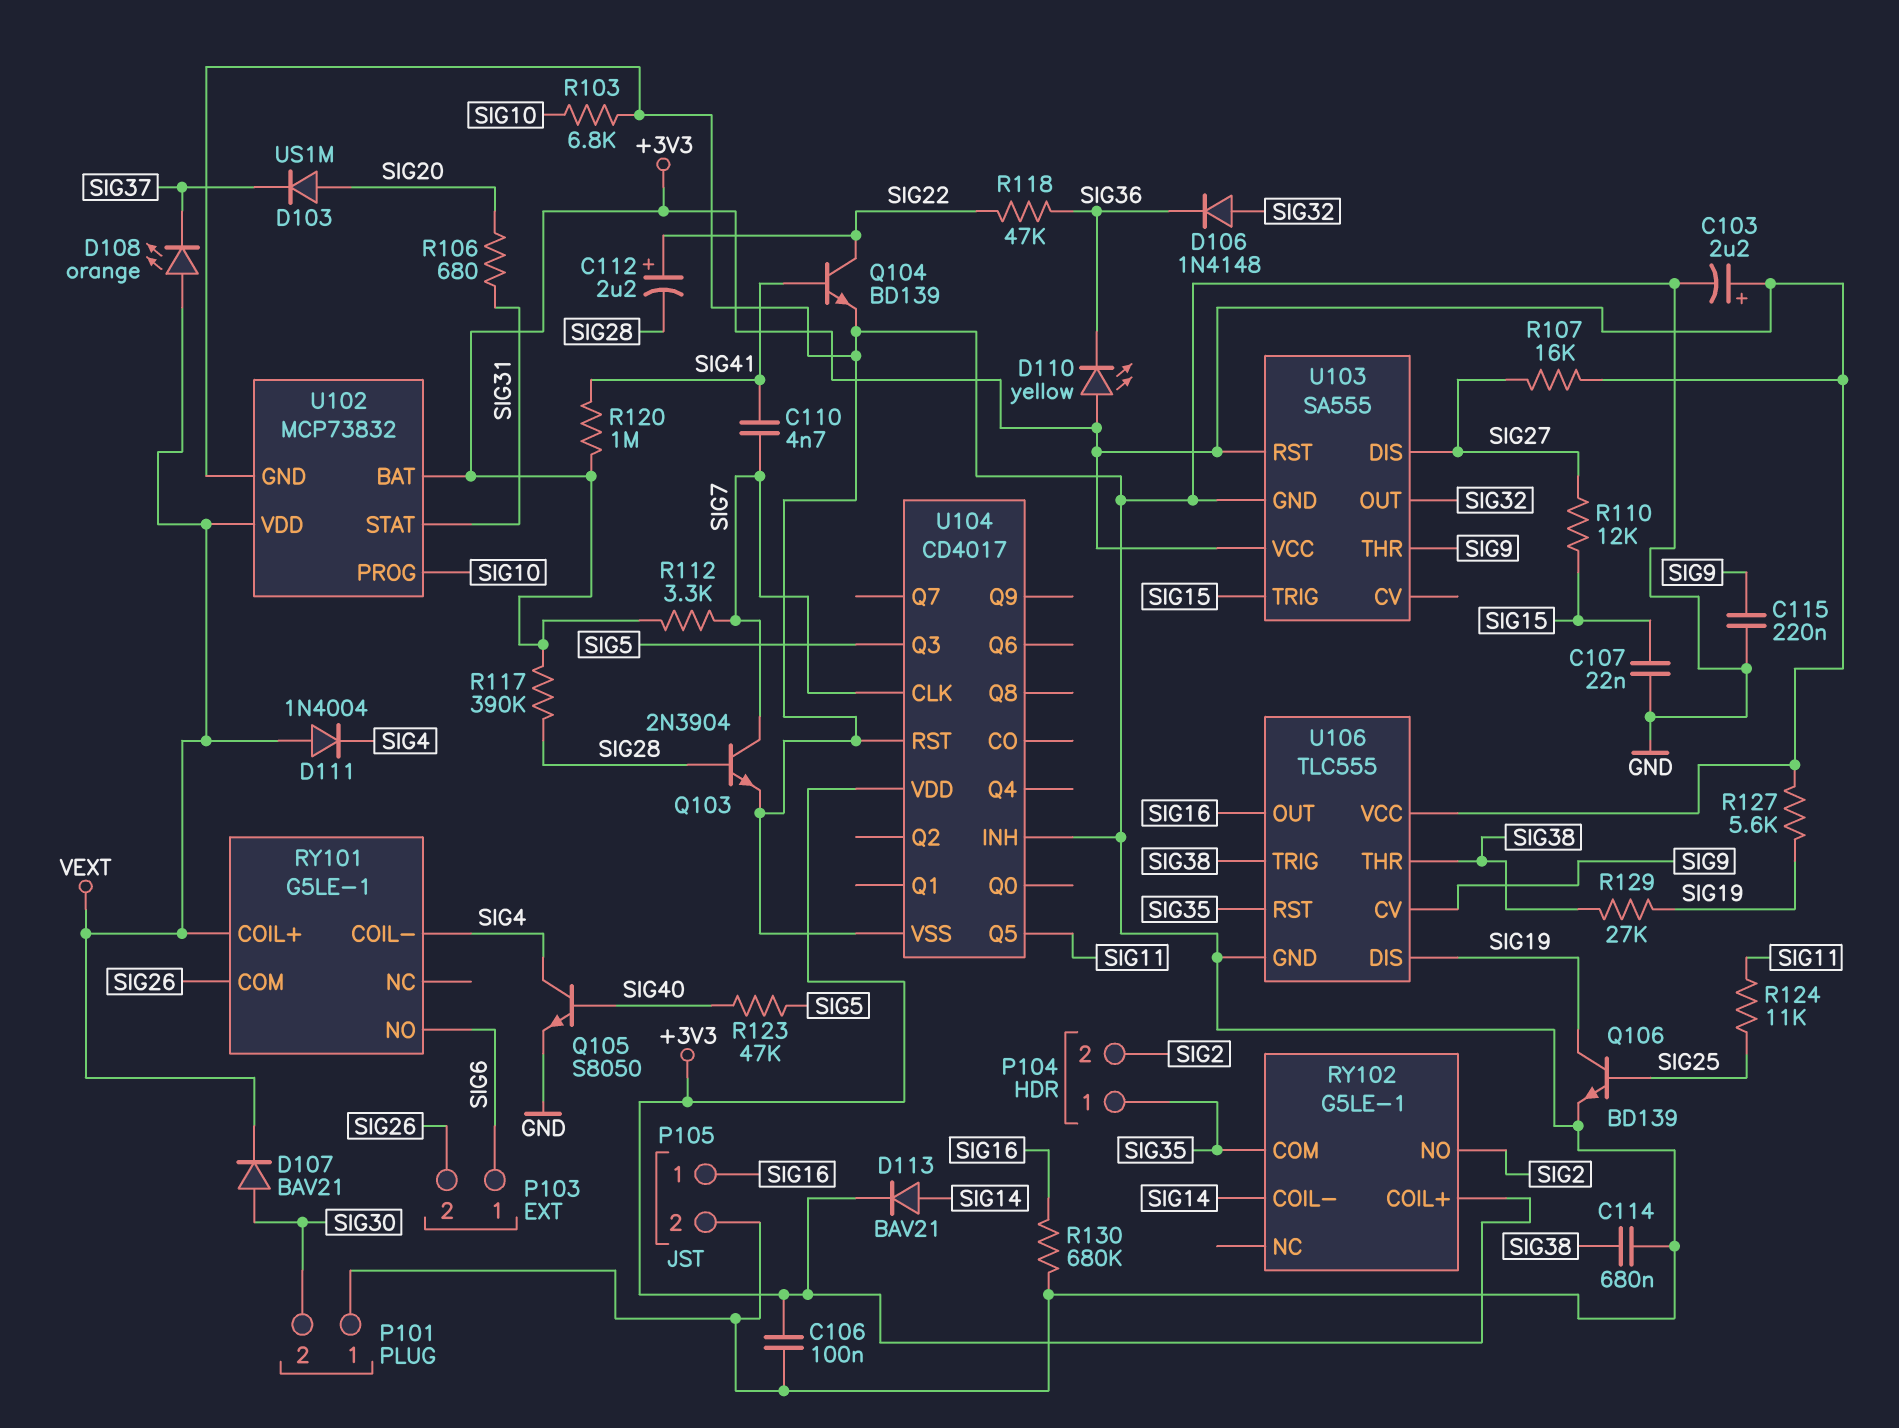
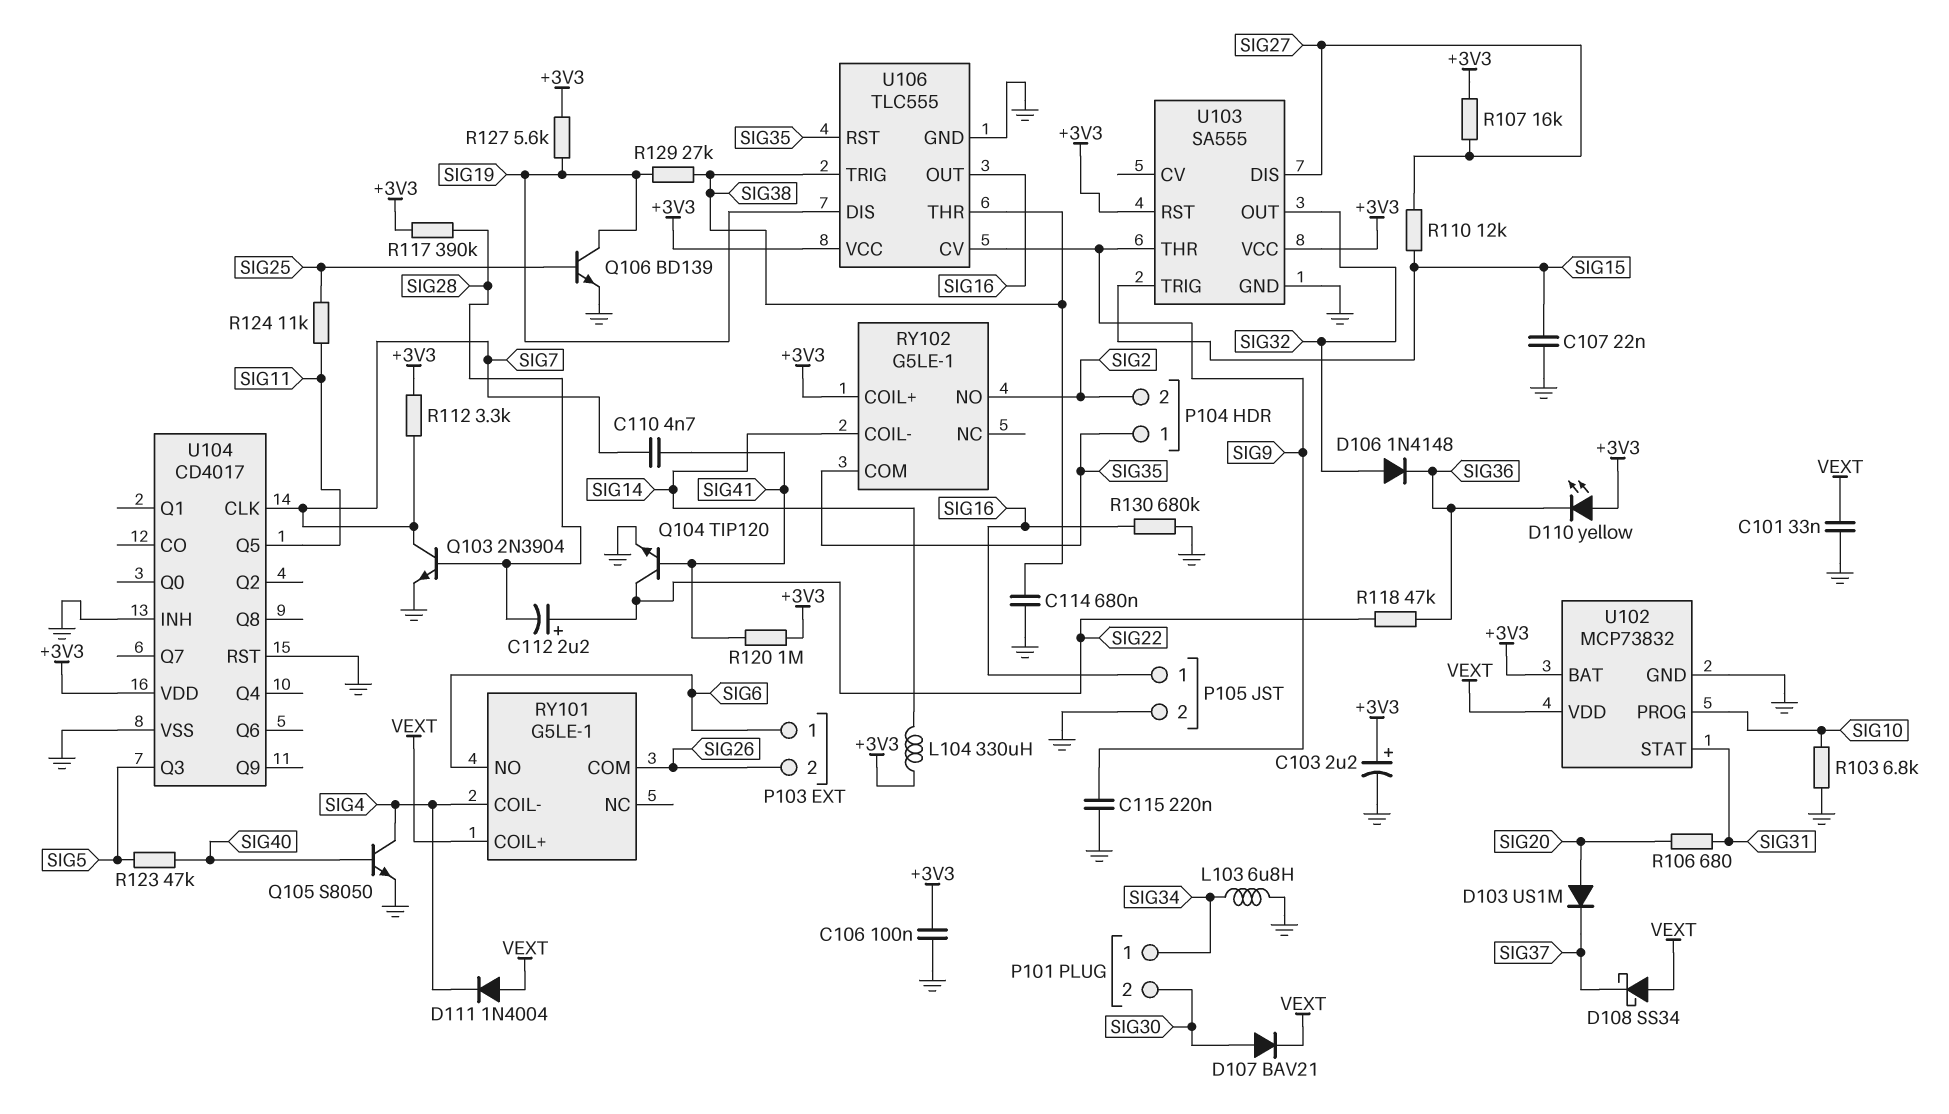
C101: none -> 33nF (GND, VEXT)
D108: LED orange (A VEXT, K SIG37) -> schottky SS34 (A VEXT, K SIG37)
D113: diode BAV21 (A SIG14, K +3V3) -> none
L103: none -> 6.8uH (GND, SIG34)
L104: none -> 330uH (+3V3, SIG14)
P101 pin 1: GND -> SIG34
Q104: NPN BD139 (B SIG41, C SIG22, E GND) -> NPN TIP120 (B SIG41, C SIG22, E GND)

